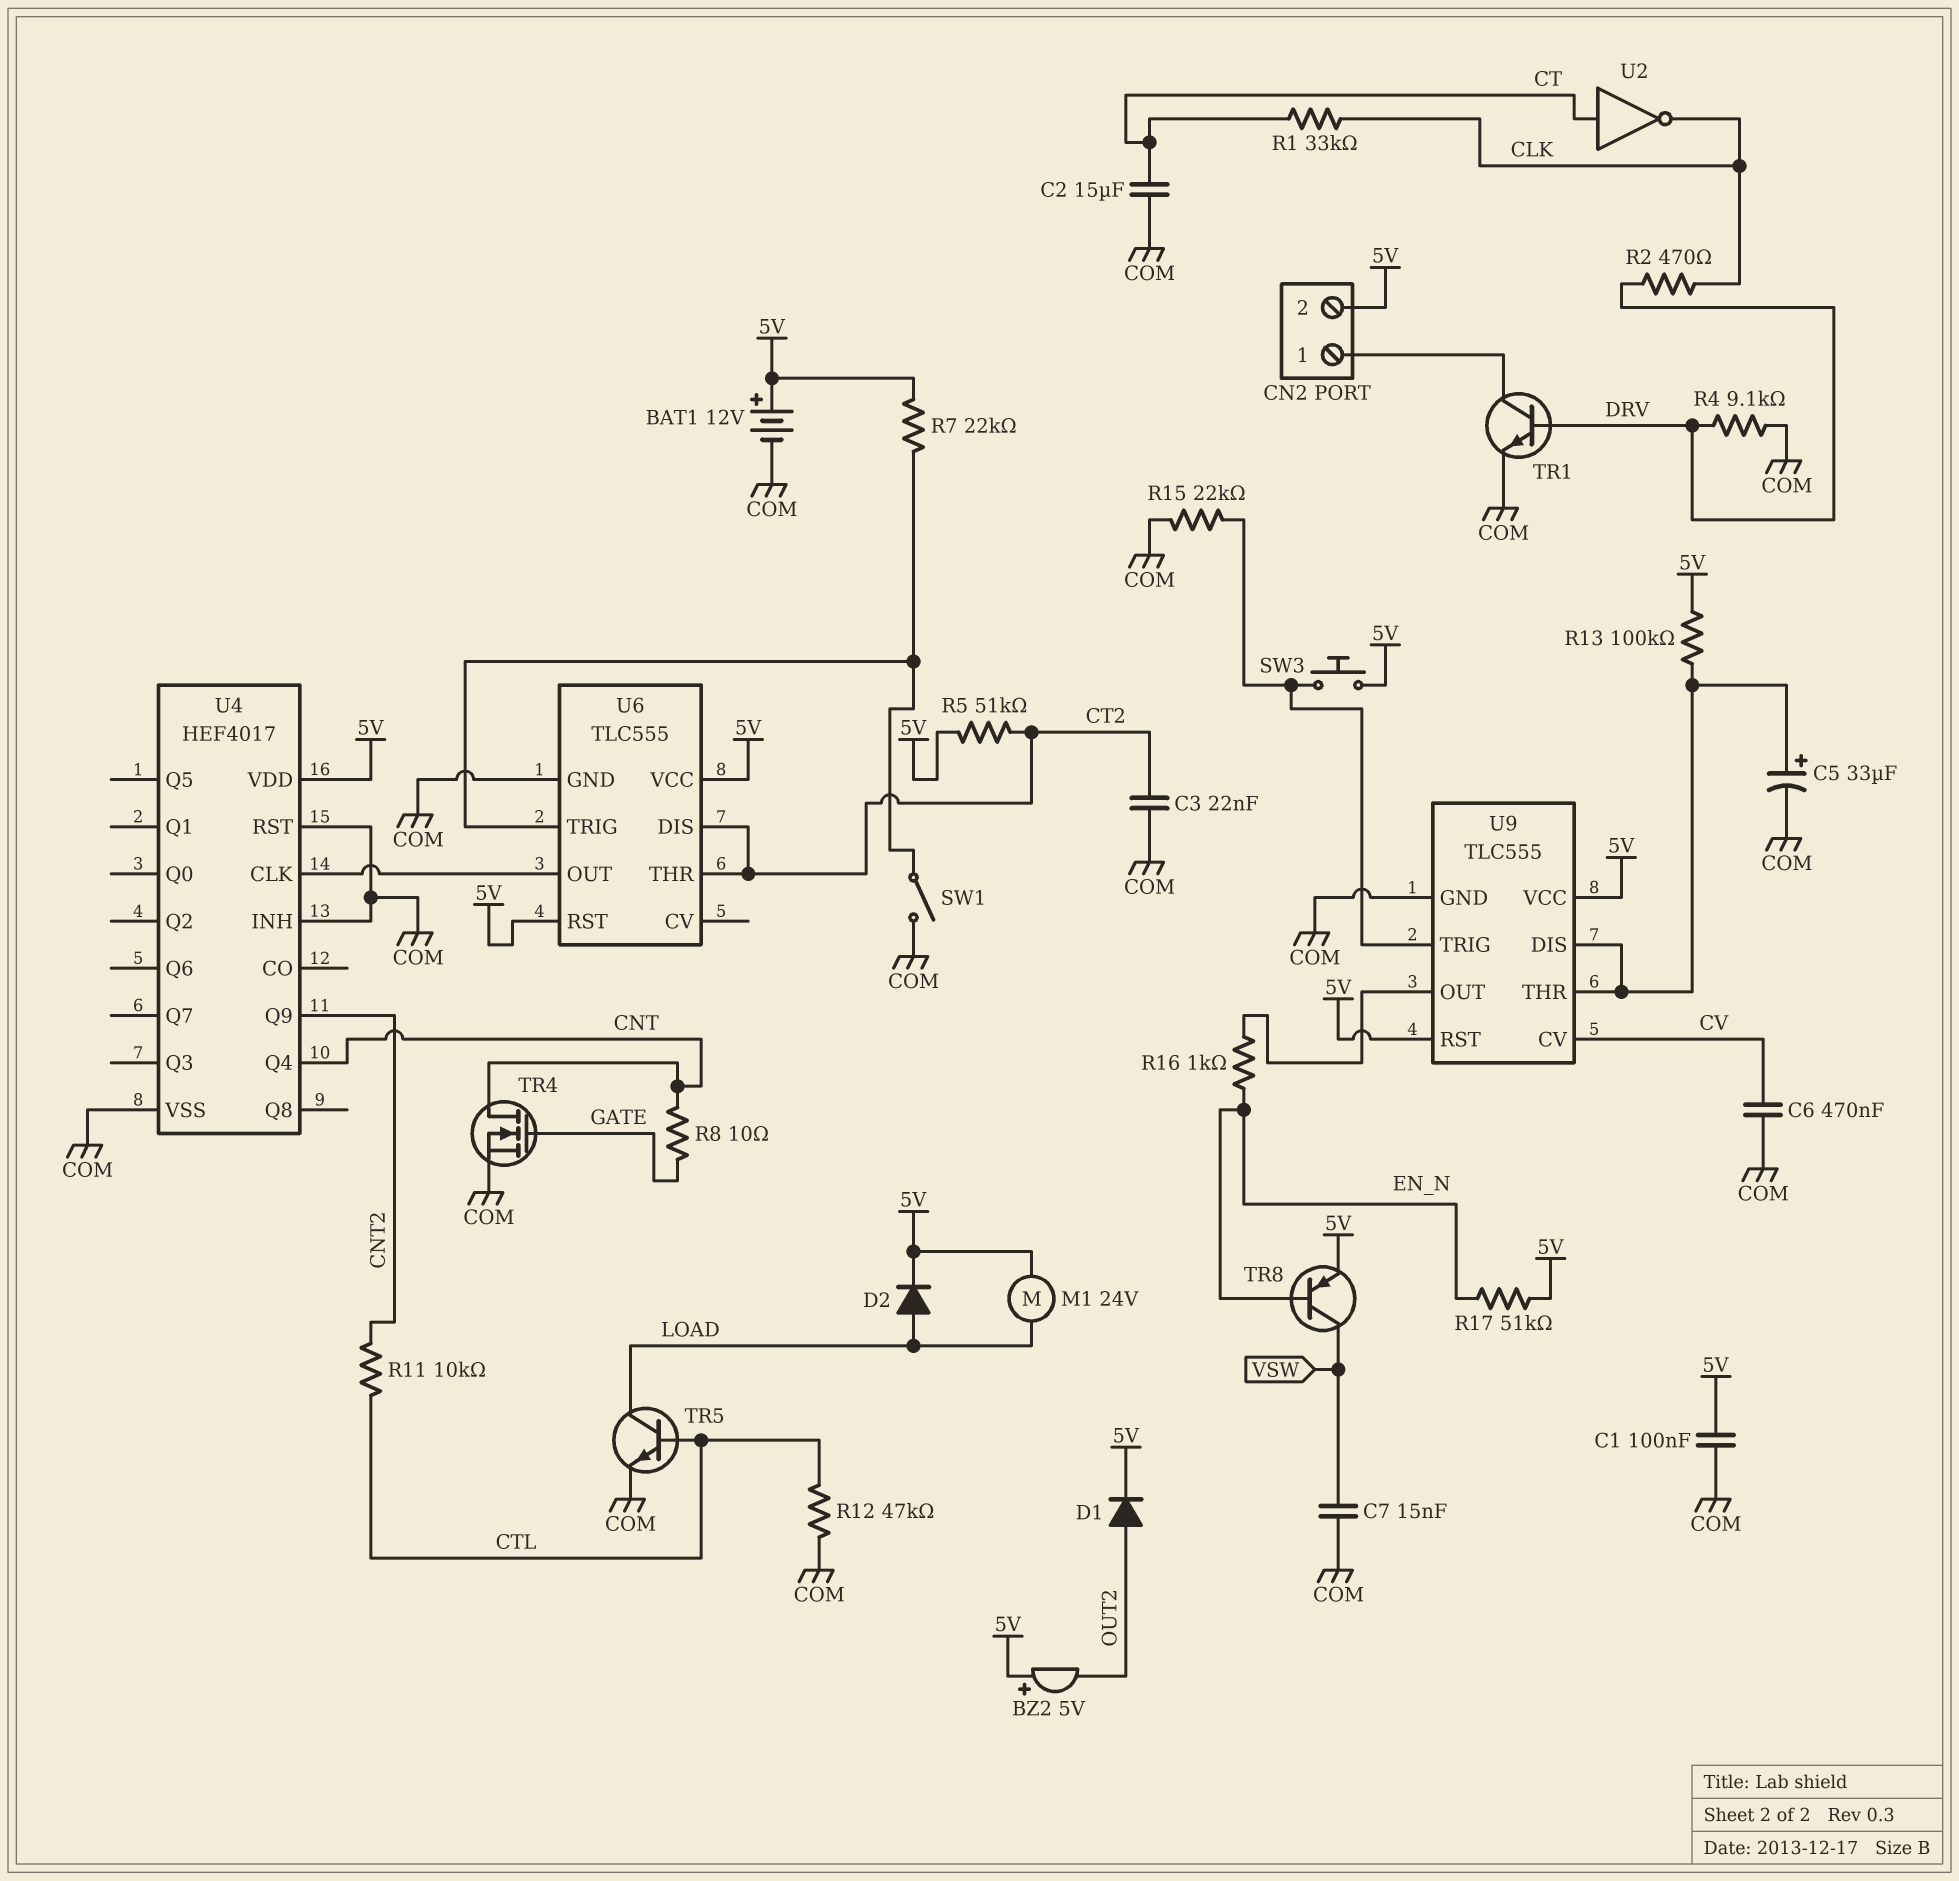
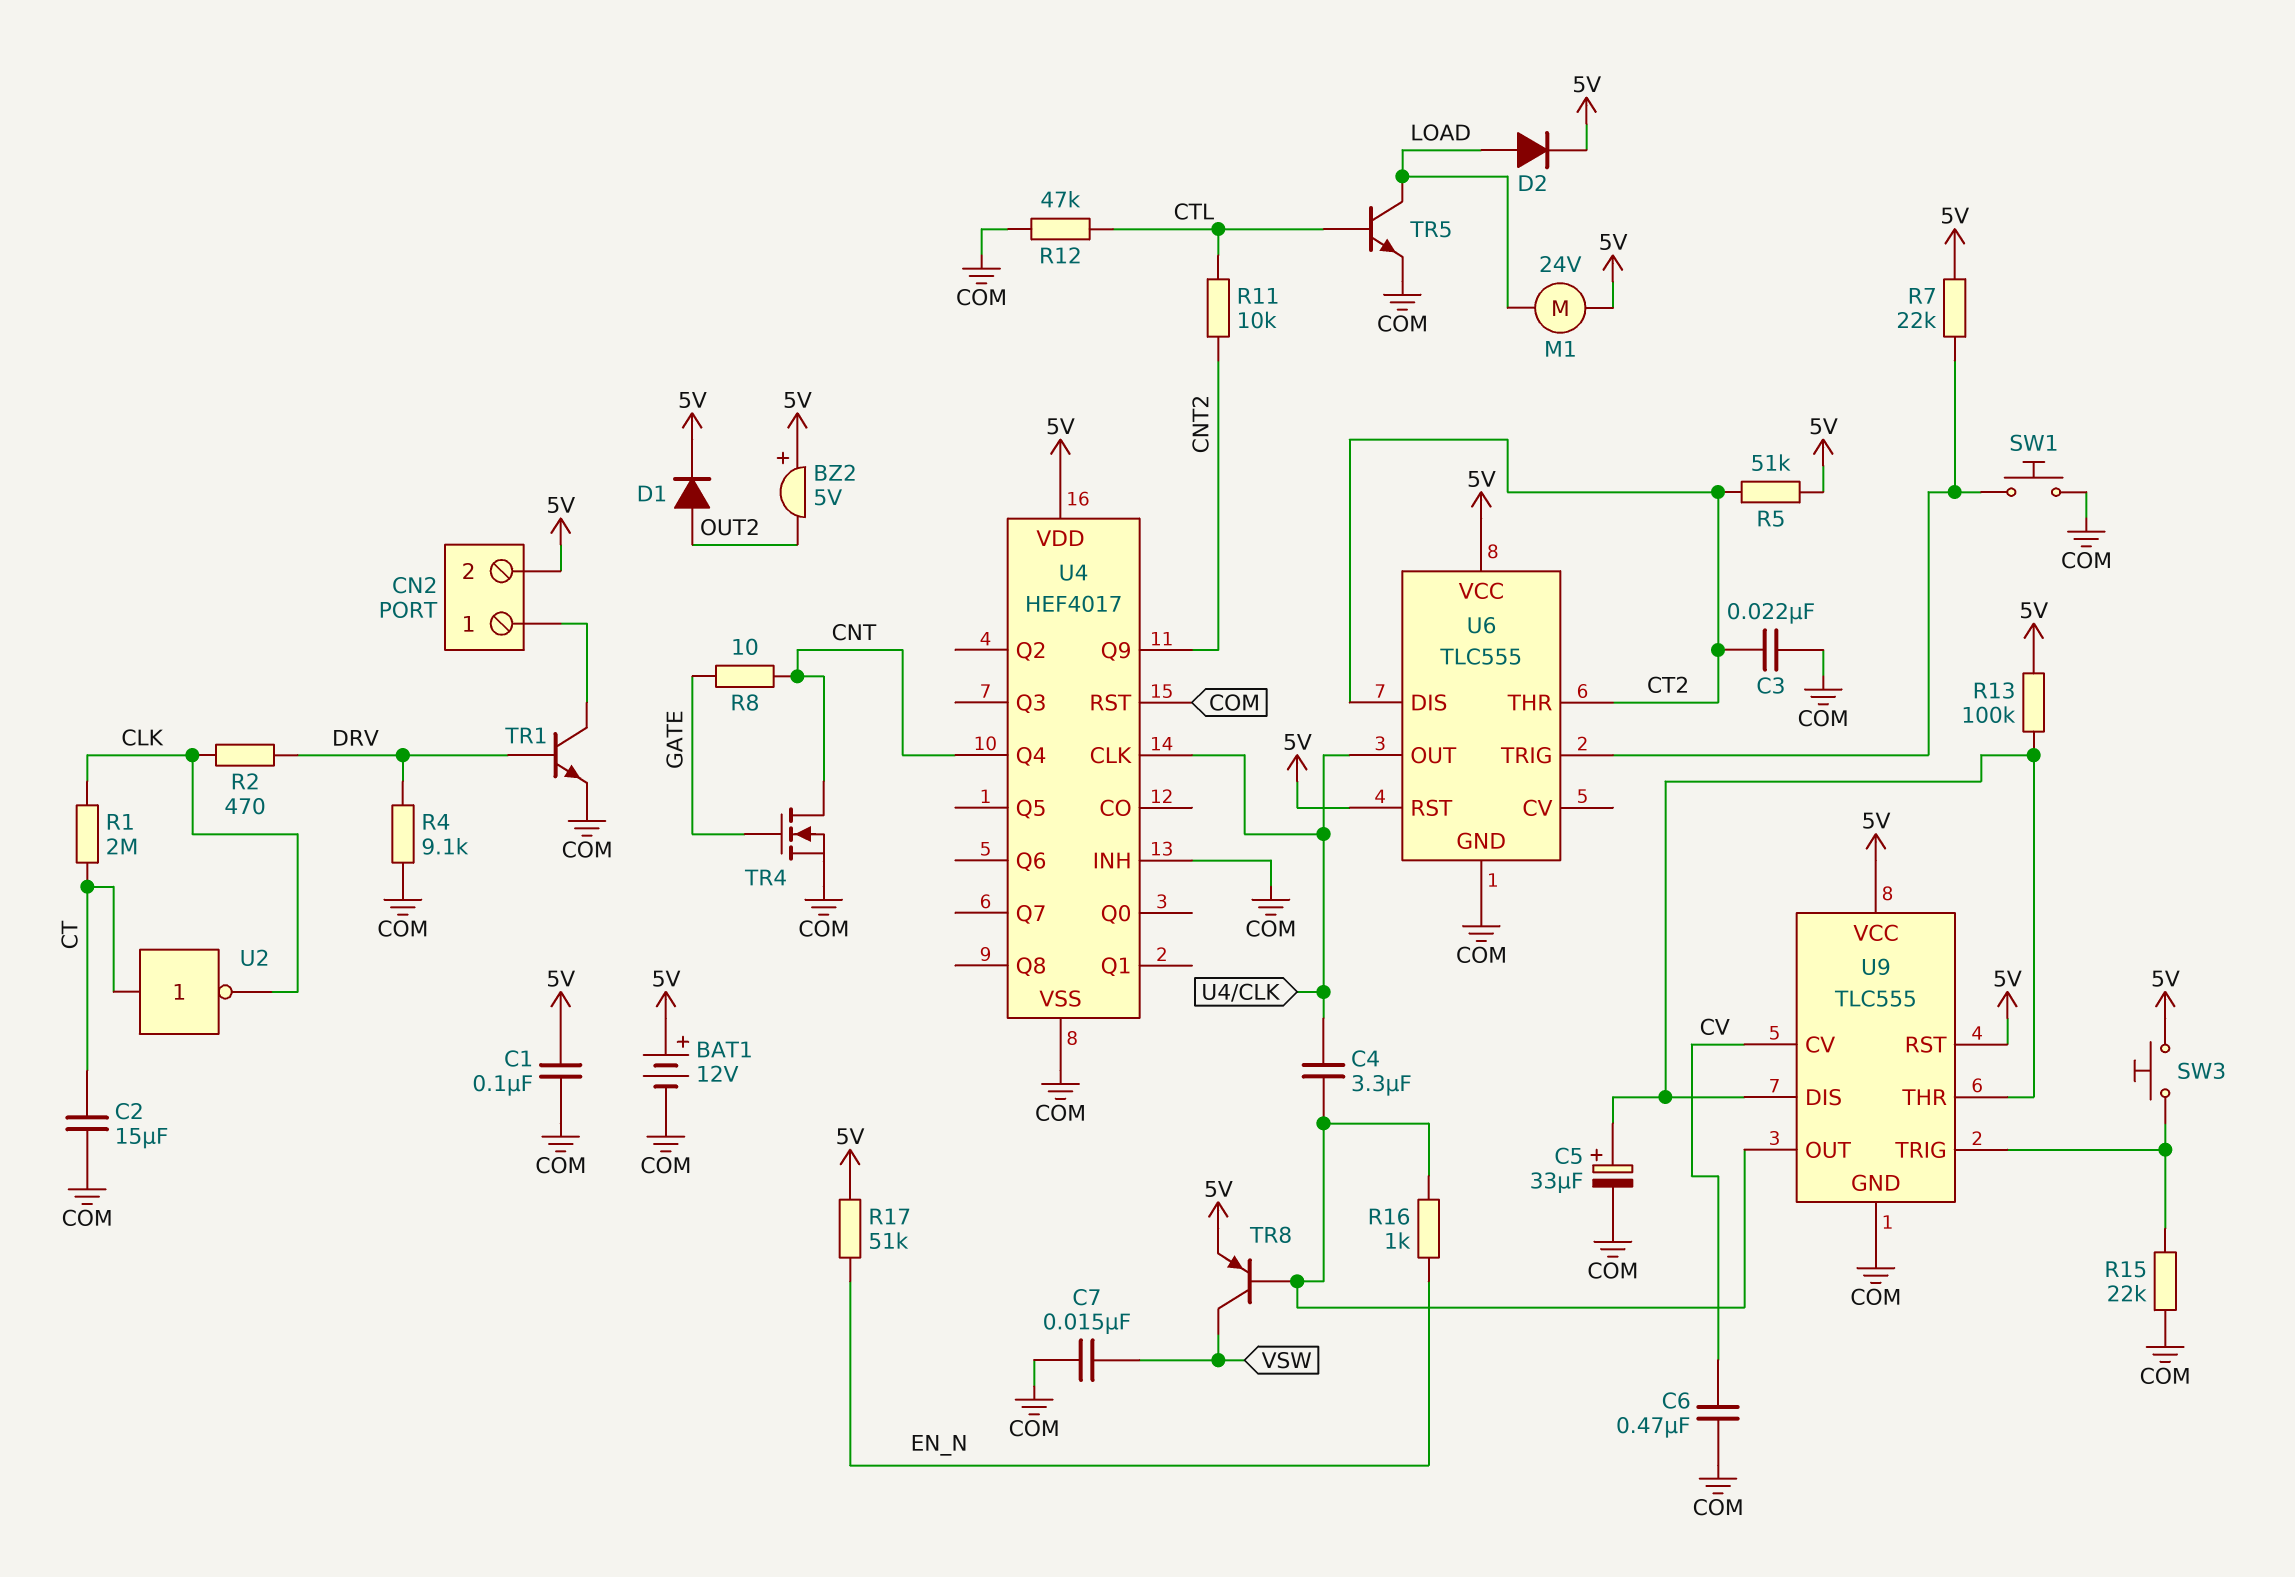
C4: none -> 3.3uF (U4/CLK, U9/OUT)
R1: 33k (CLK, CT) -> 2M (CLK, CT)
SW1: switch (COM, U6/TRIG) -> button (COM, U6/TRIG)
TR8: PNP (B EN_N, C VSW, E 5V) -> PNP (B U9/OUT, C VSW, E 5V)

